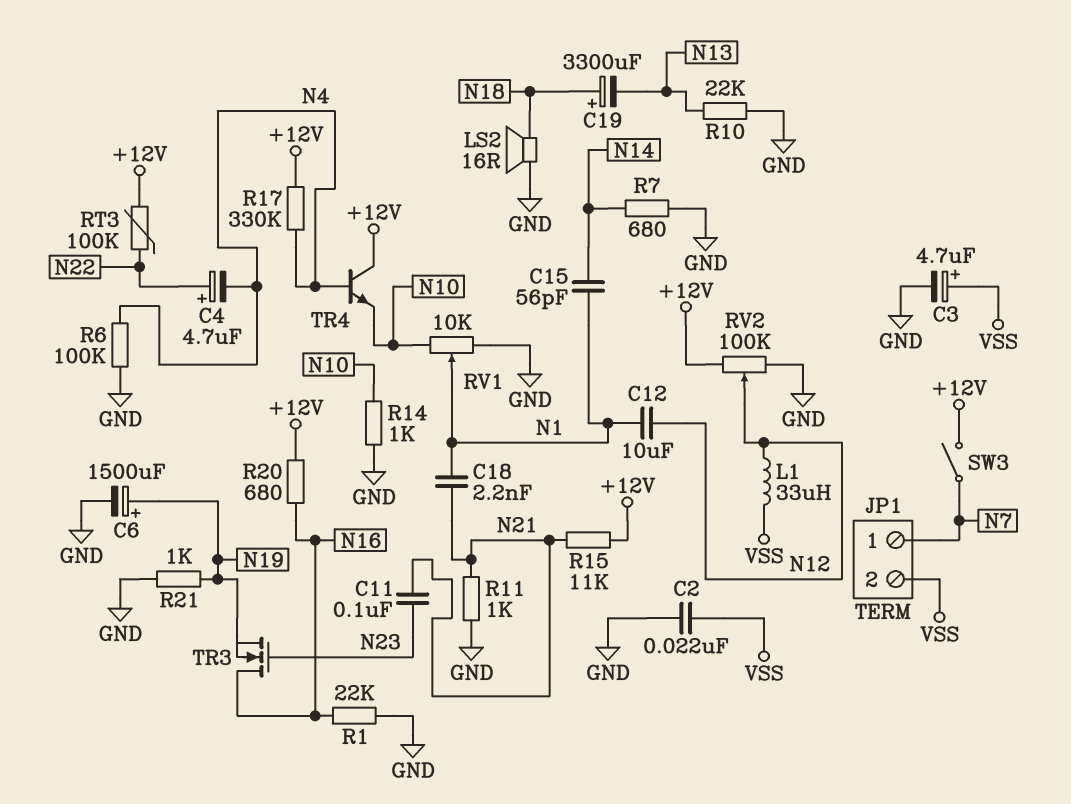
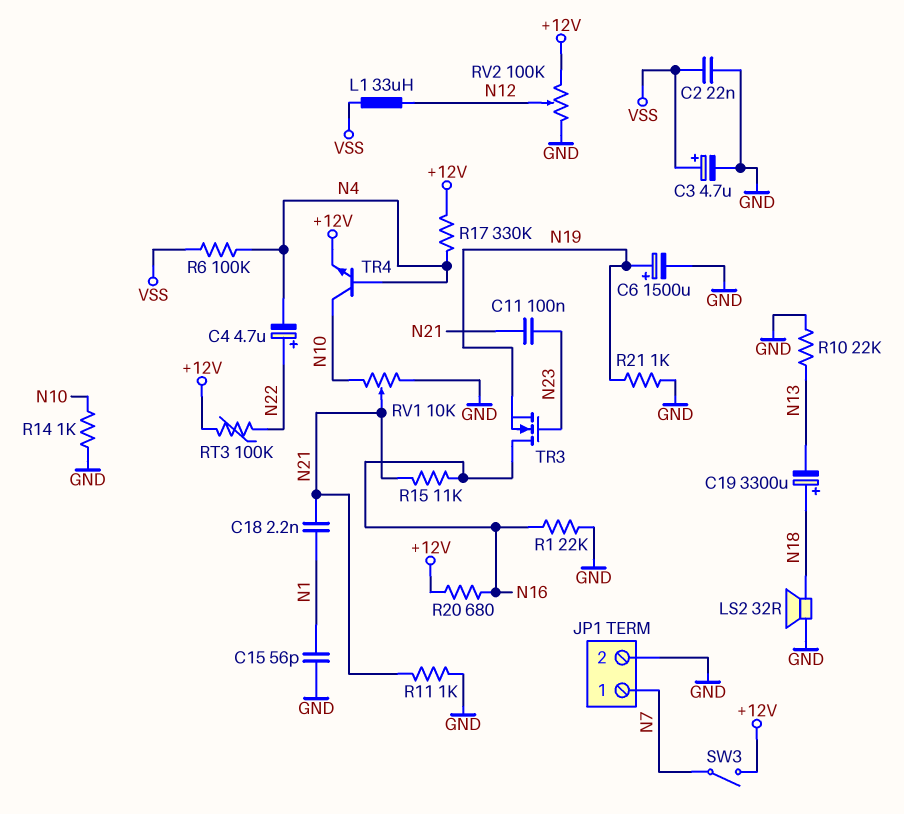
C12: 10uF (N1, N12) -> none
C15: 56pF (N1, N14) -> 56pF (GND, N1)
JP1 pin 2: VSS -> GND
LS2: speaker 16R (GND, N18) -> speaker 32R (GND, N18)
R6: 100k (GND, N4) -> 100k (N4, VSS)
R7: 680 (GND, N14) -> none
R15: 11k (+12V, N21) -> 11k (N16, N21)
RV1: 10k (GND, N10, wiper N1) -> 10k (GND, N10, wiper N21)
TR4: NPN (B N4, C +12V, E N10) -> NPN (B N4, C N10, E +12V)

